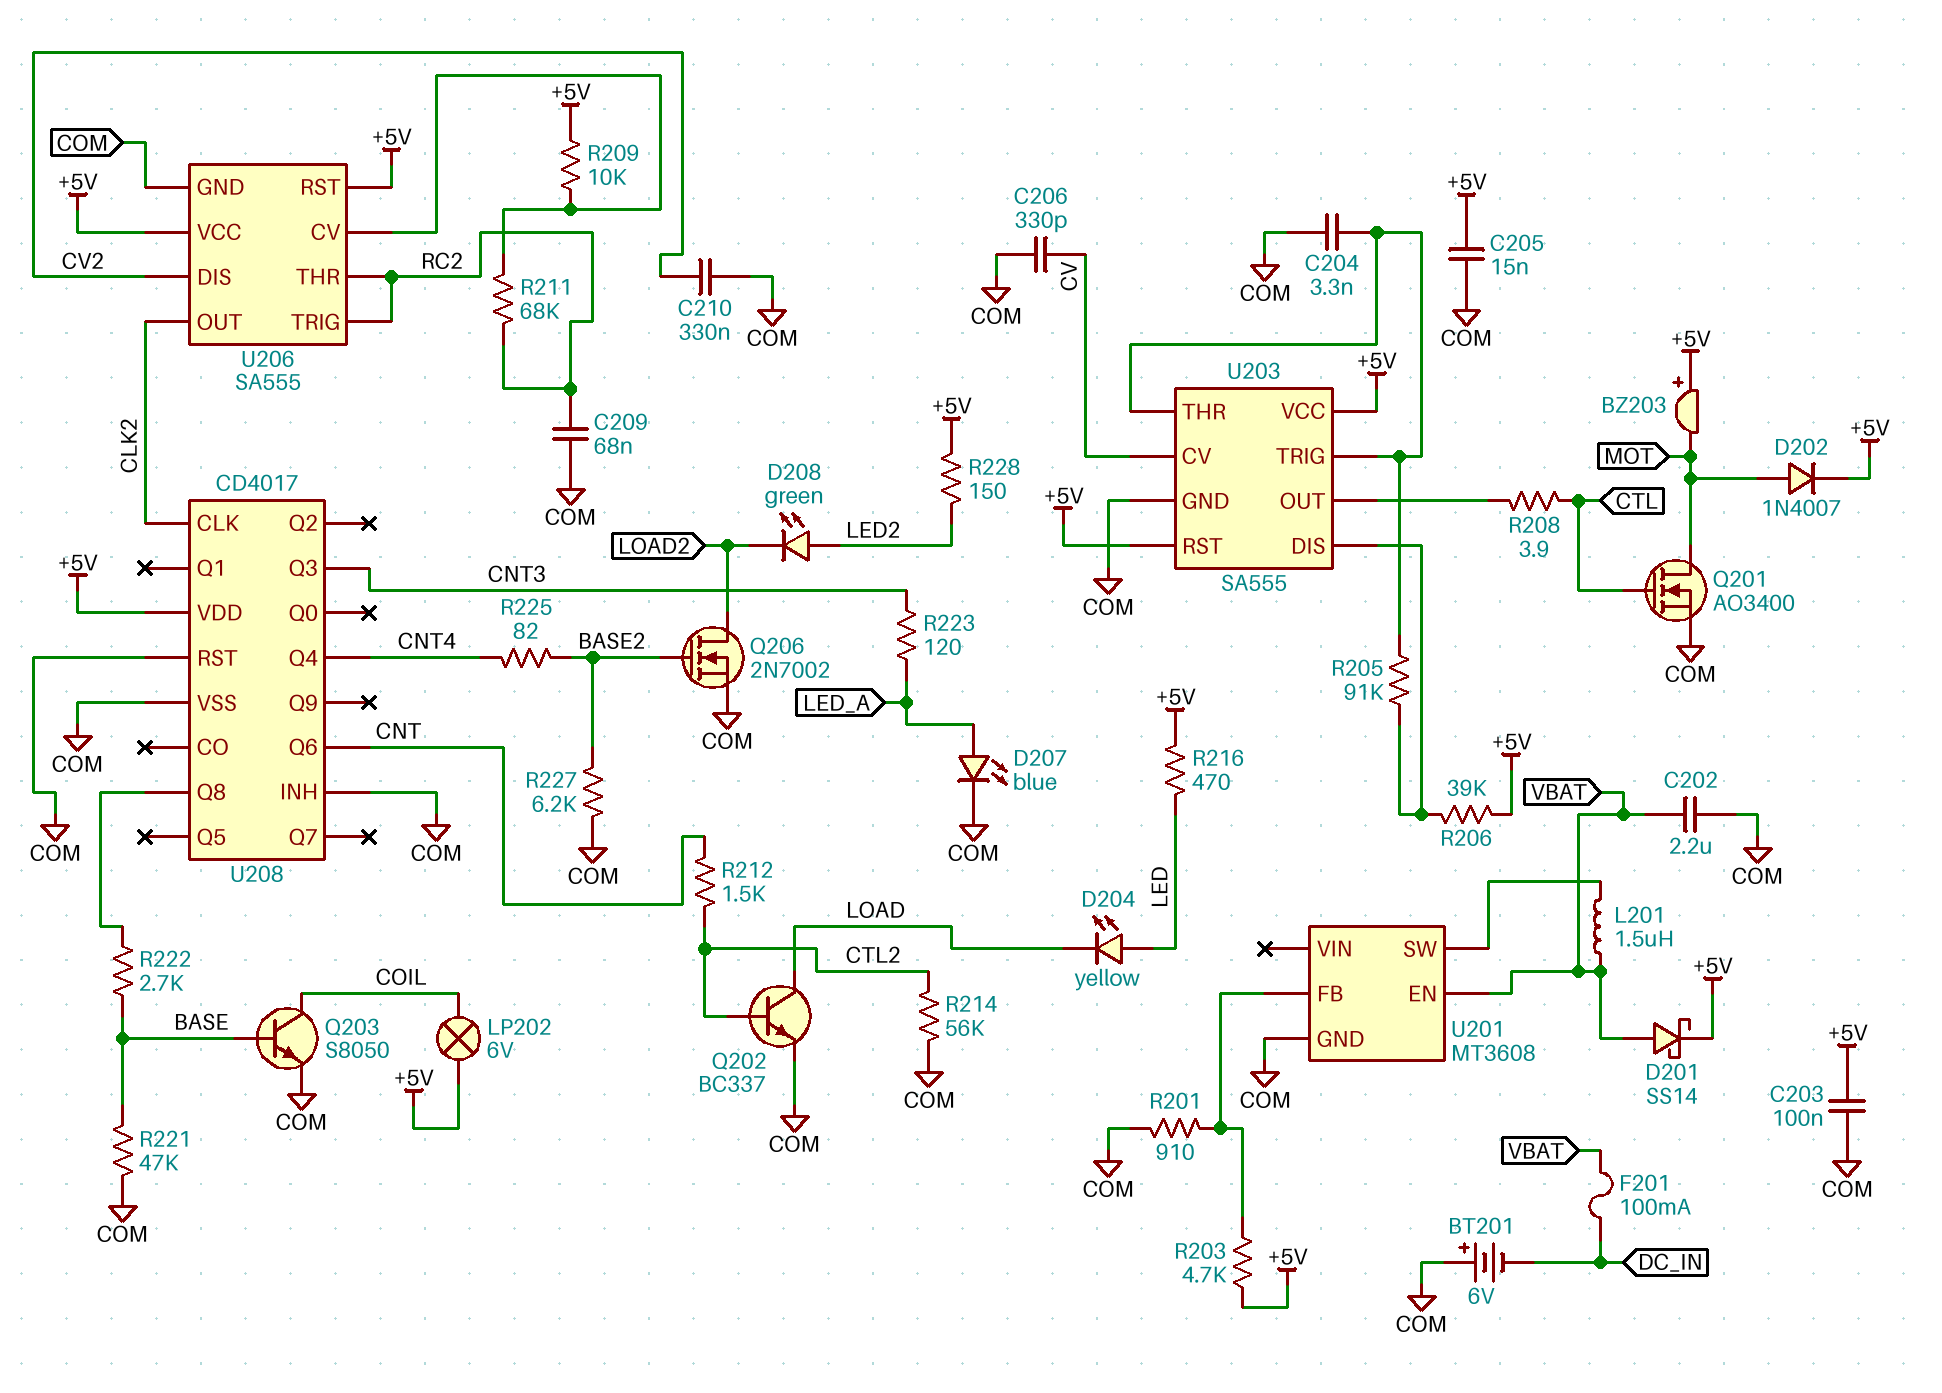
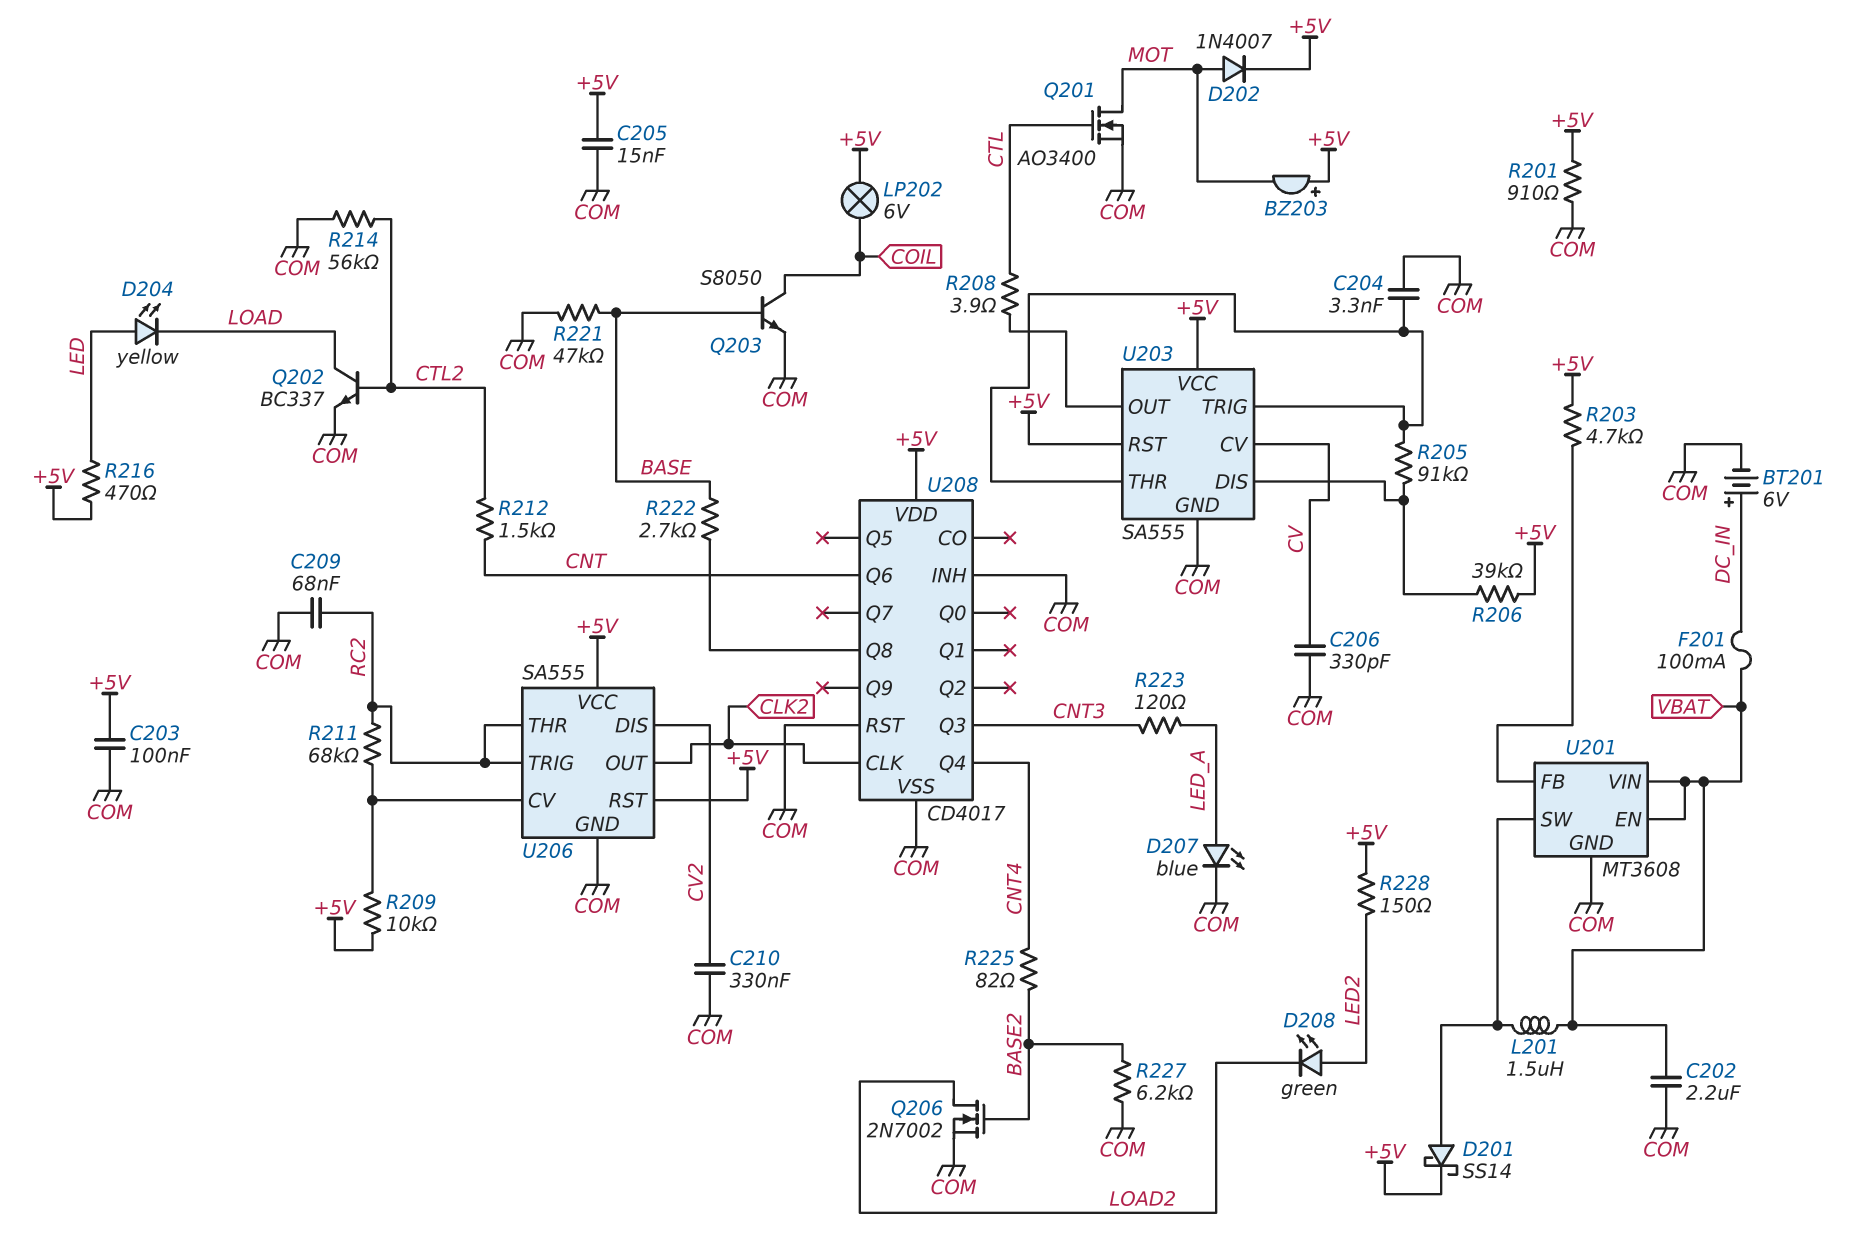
BT201: 6V (plus COM, minus DC_IN) -> 6V (plus DC_IN, minus COM)
D201: schottky SS14 (A VBAT, K +5V) -> schottky SS14 (A U201/SW, K +5V)
R201: 910 (COM, U201/FB) -> 910 (+5V, COM)
U201 pin VIN: none -> VBAT

